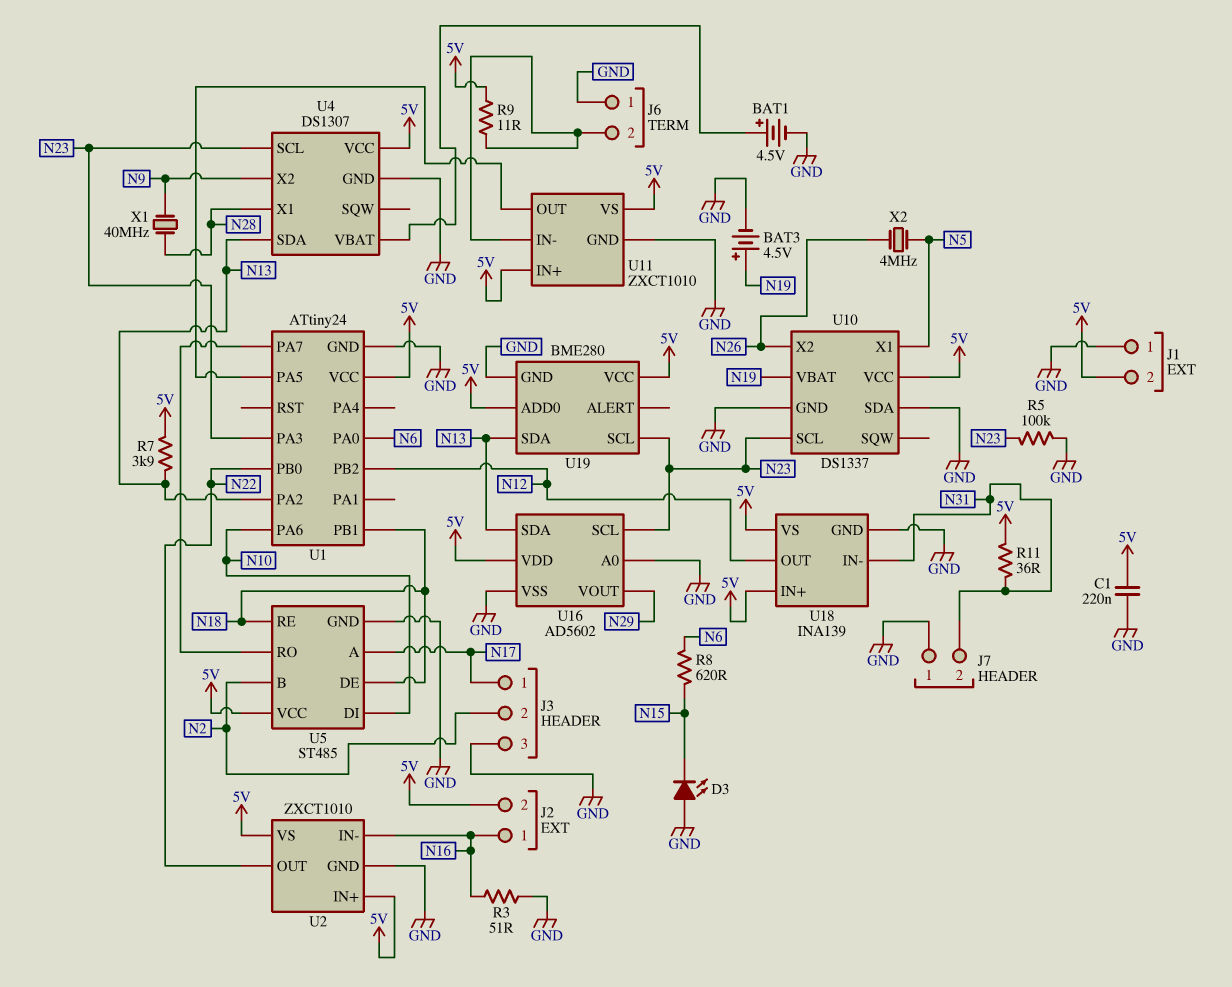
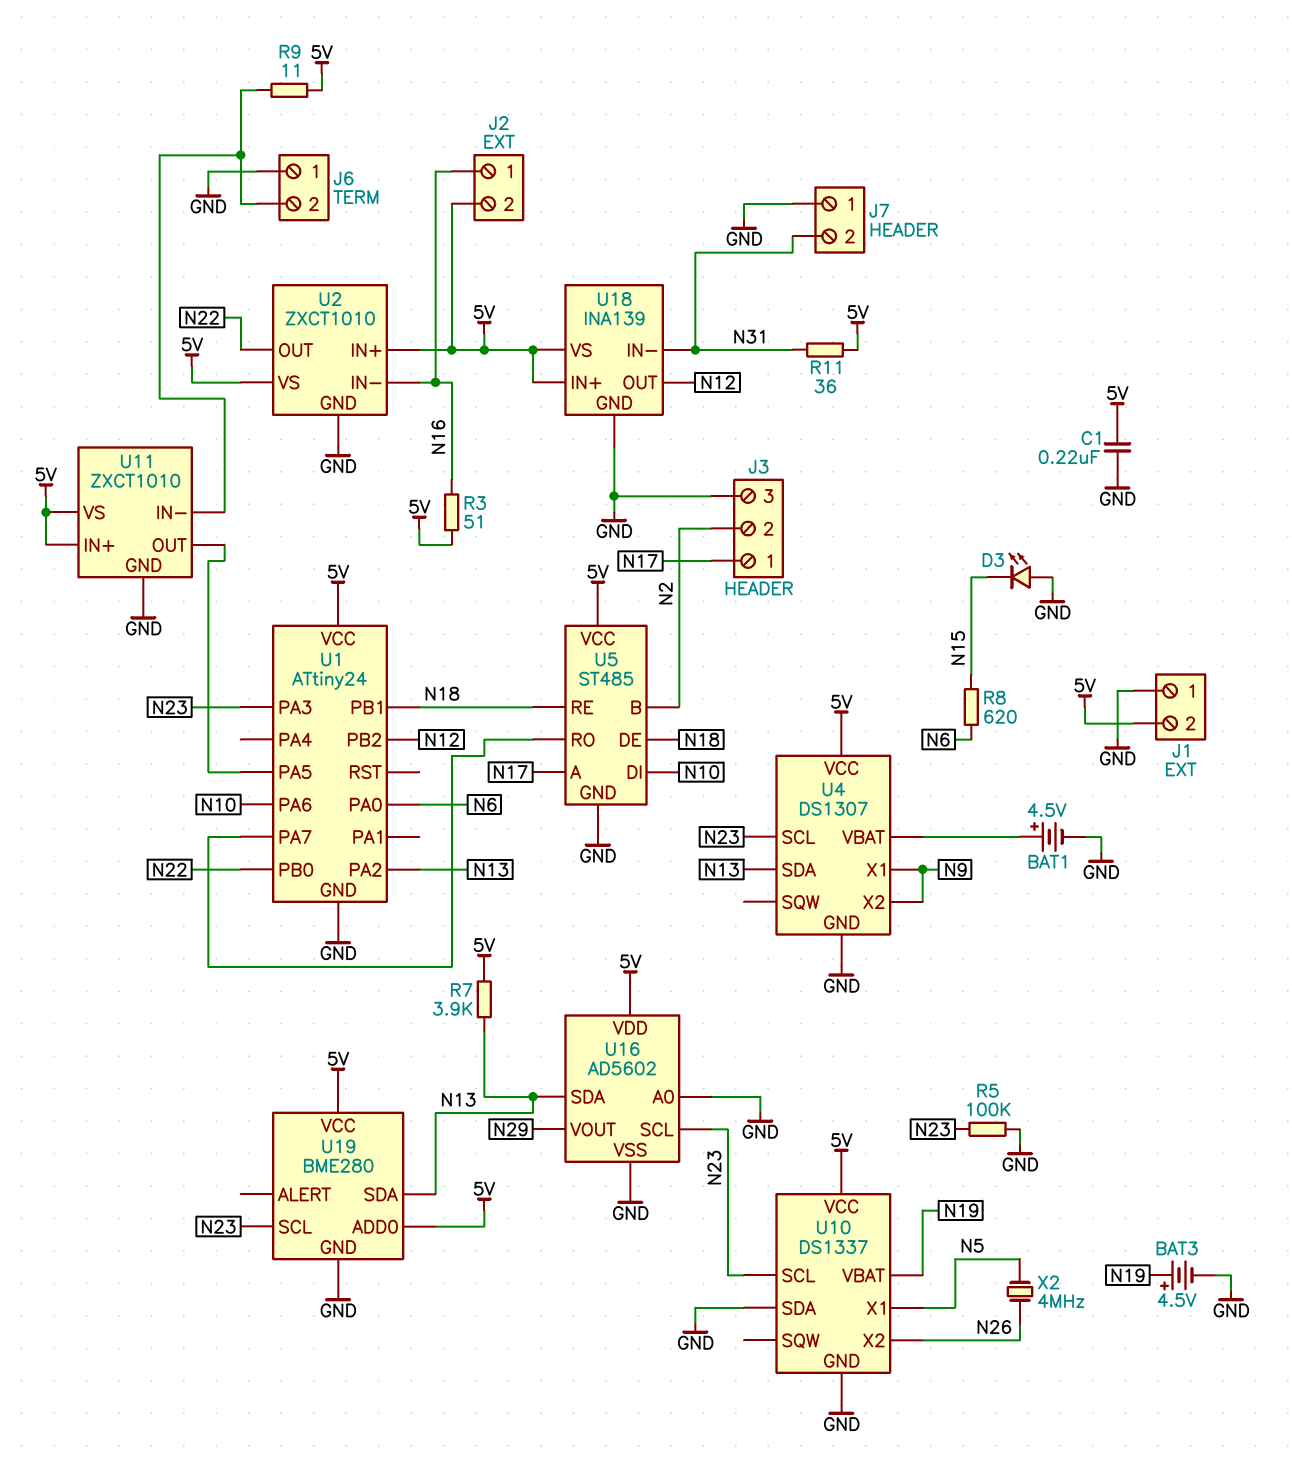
R3: 51 (GND, N16) -> 51 (5V, N16)
U4 pin X1: N28 -> N9
X1: 40MHz (N9, N28) -> none

